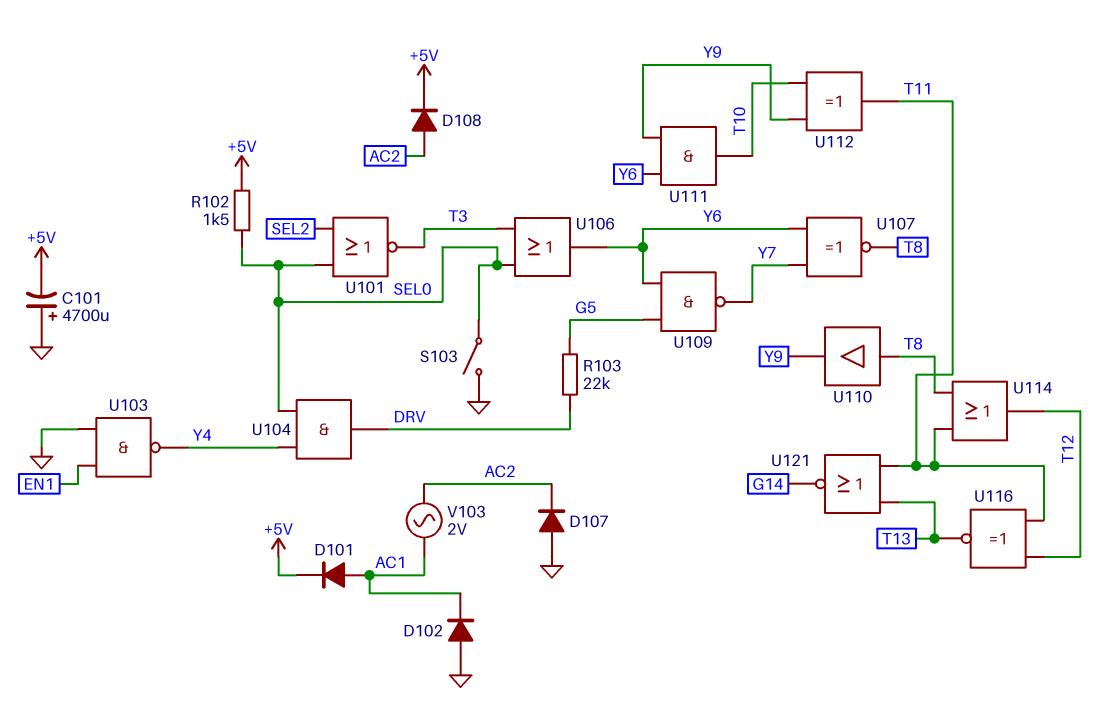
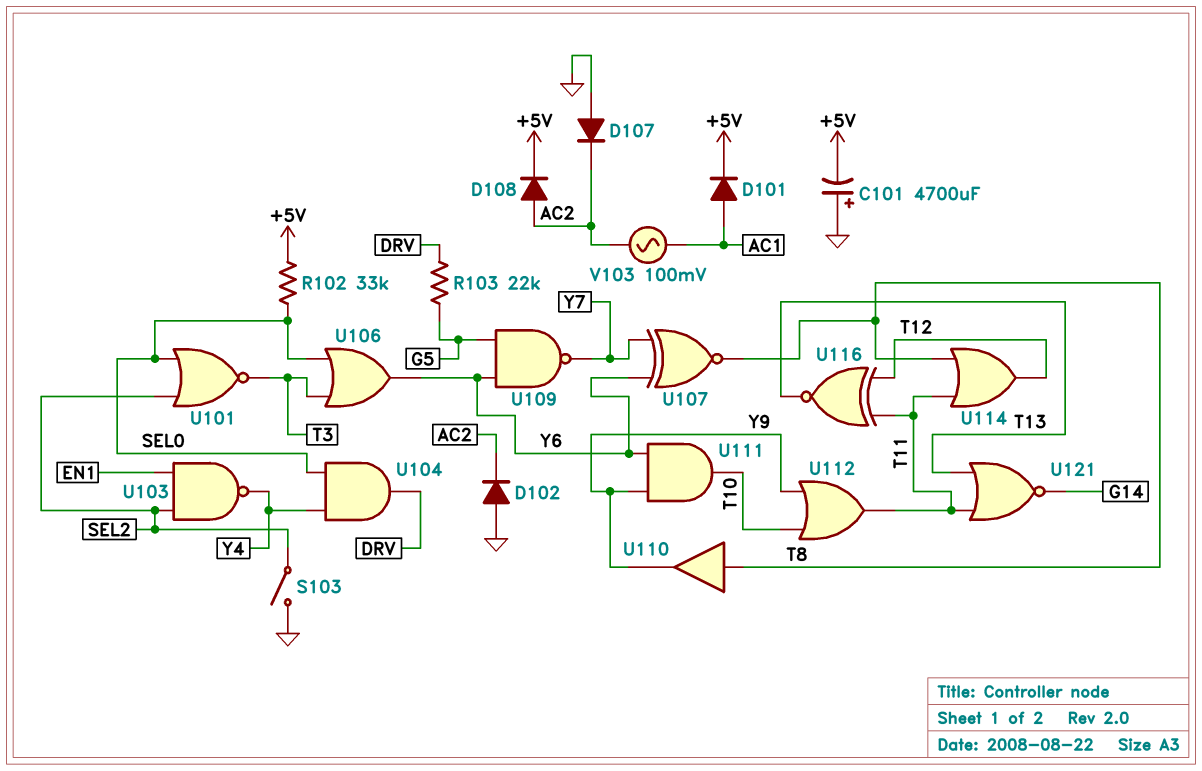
D102: diode (A GND, K AC1) -> diode (A GND, K AC2)
R102: 1.5k (+5V, SEL0) -> 33k (+5V, SEL0)
S103: switch (GND, SEL0) -> switch (GND, SEL2)
U103: NAND (in EN1, in GND, out Y4) -> NAND (in EN1, in SEL2, out Y4)
U112: XOR (in T10, in Y9, out T11) -> OR (in T10, in Y9, out T11)
V103: AC 2V (AC1, AC2) -> AC 100mV (AC1, AC2)

